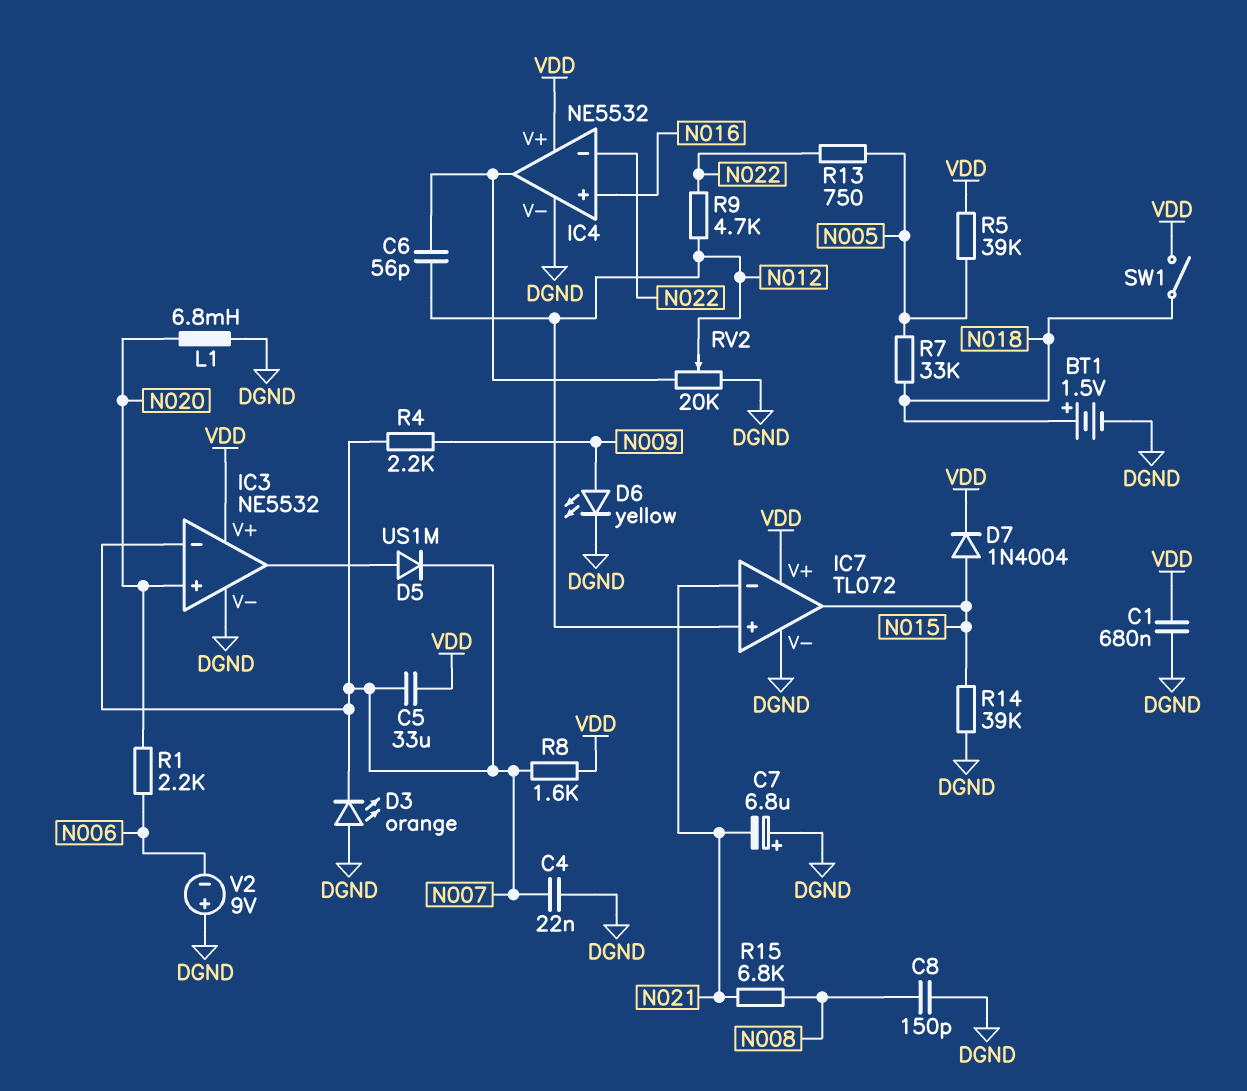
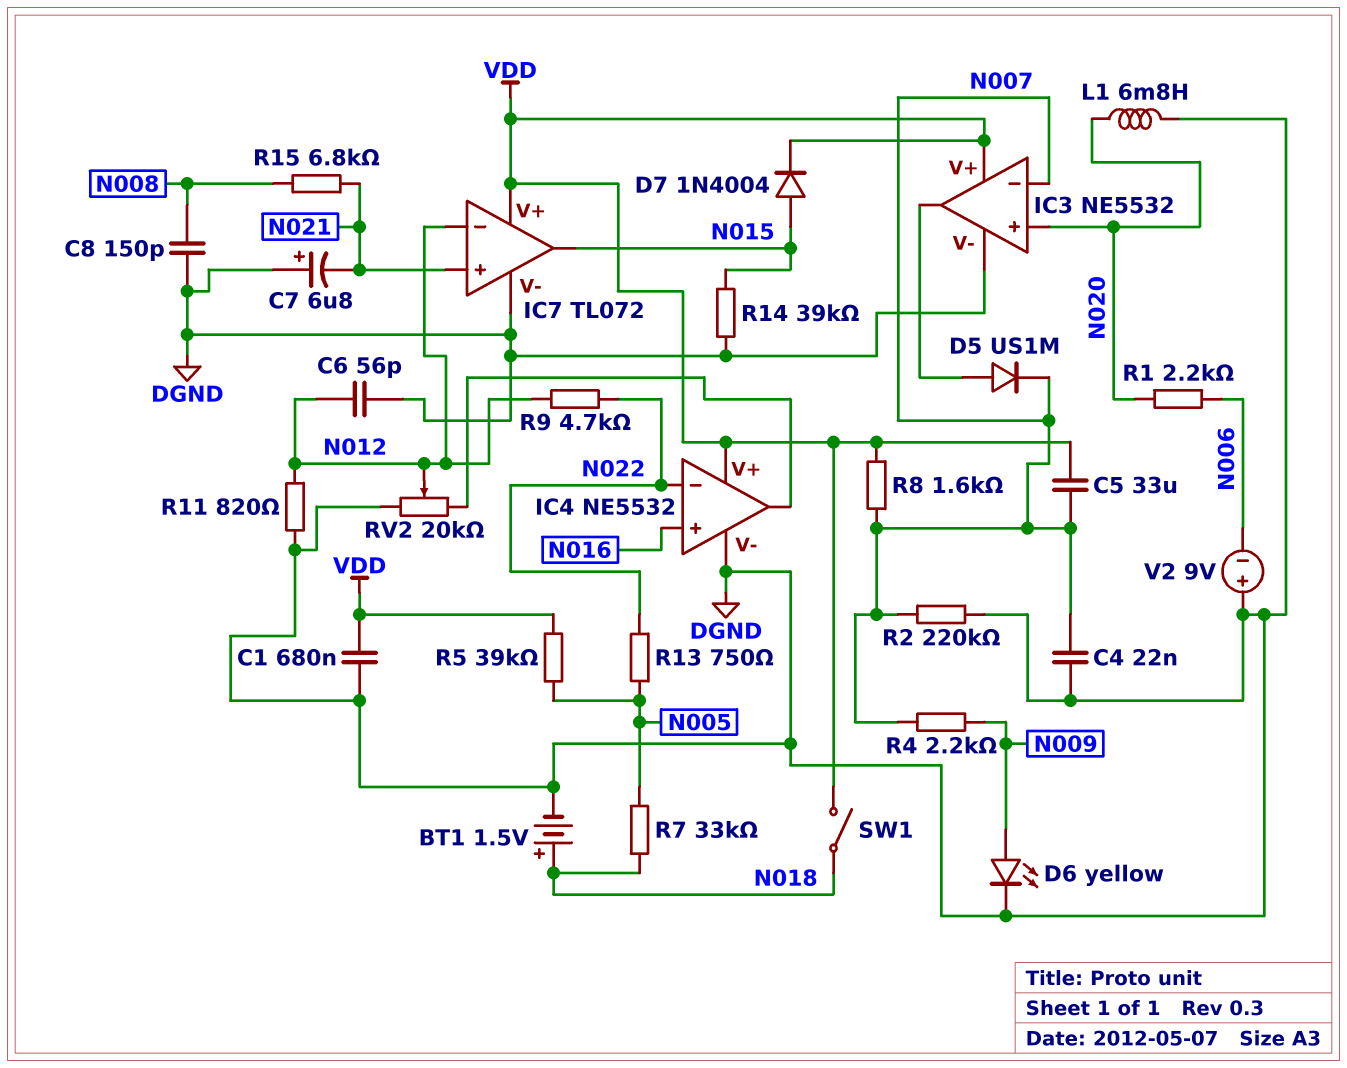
C6: 56pF (IC4/out, N012) -> 56pF (DGND, N012)
D3: LED orange (A DGND, K N007) -> none
IC7 pin in+: N012 -> N021
IC7 pin in-: N021 -> N012
R2: none -> 220k (DGND, N007)
R11: none -> 820 (DGND, N012)

